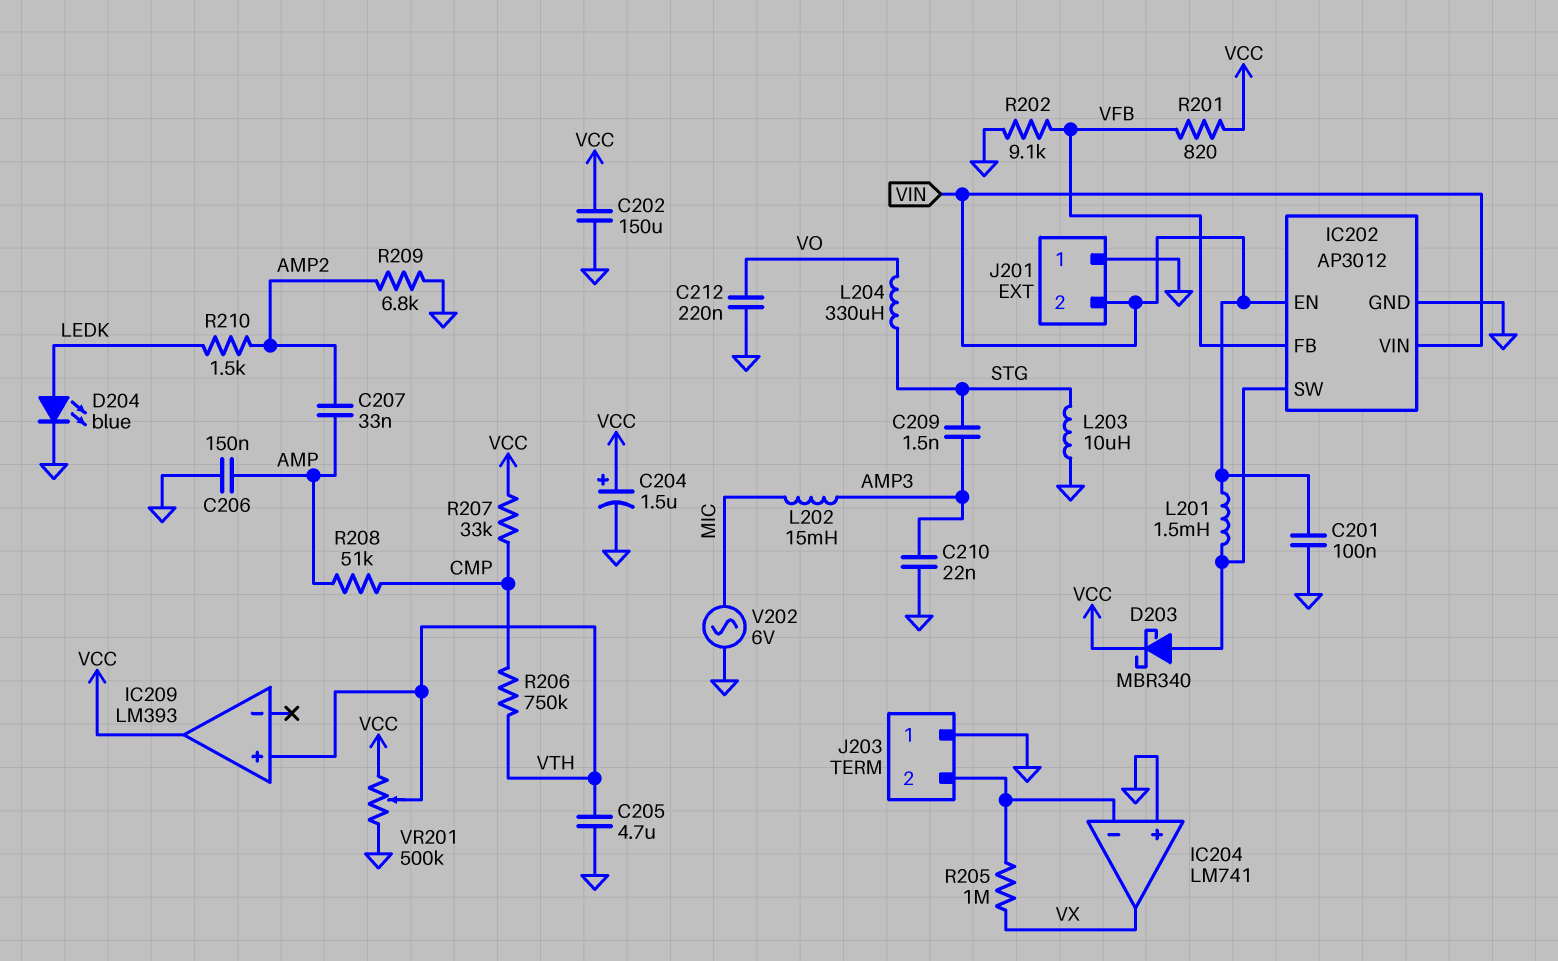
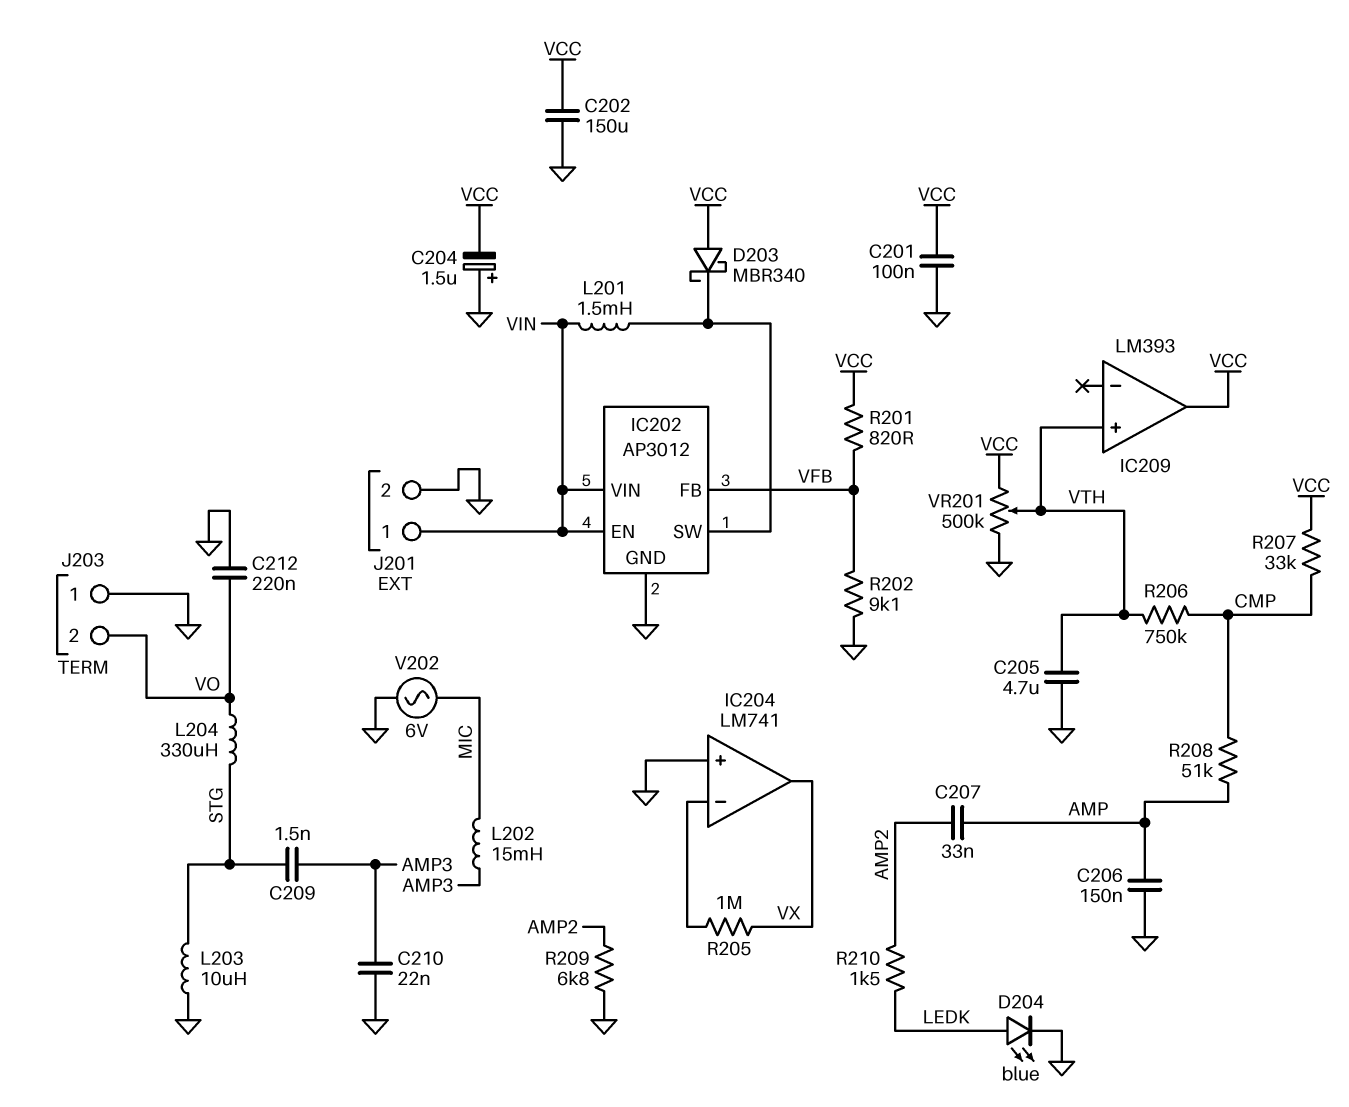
C201: 100nF (GND, VIN) -> 100nF (GND, VCC)
C204: 1.5uF (plus VCC, minus GND) -> 1.5uF (plus GND, minus VCC)
D203: schottky MBR340 (A IC202/SW, K VCC) -> schottky MBR340 (A VCC, K IC202/SW)
J201 pin 1: GND -> VIN
J201 pin 2: VIN -> GND
J203 pin 2: IC204/in- -> VO

